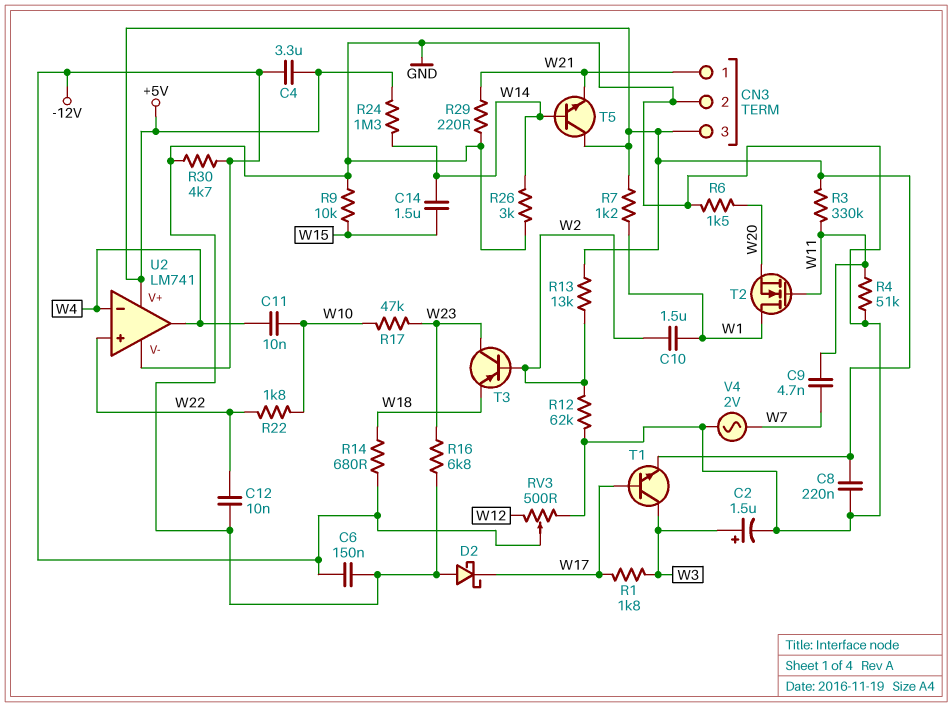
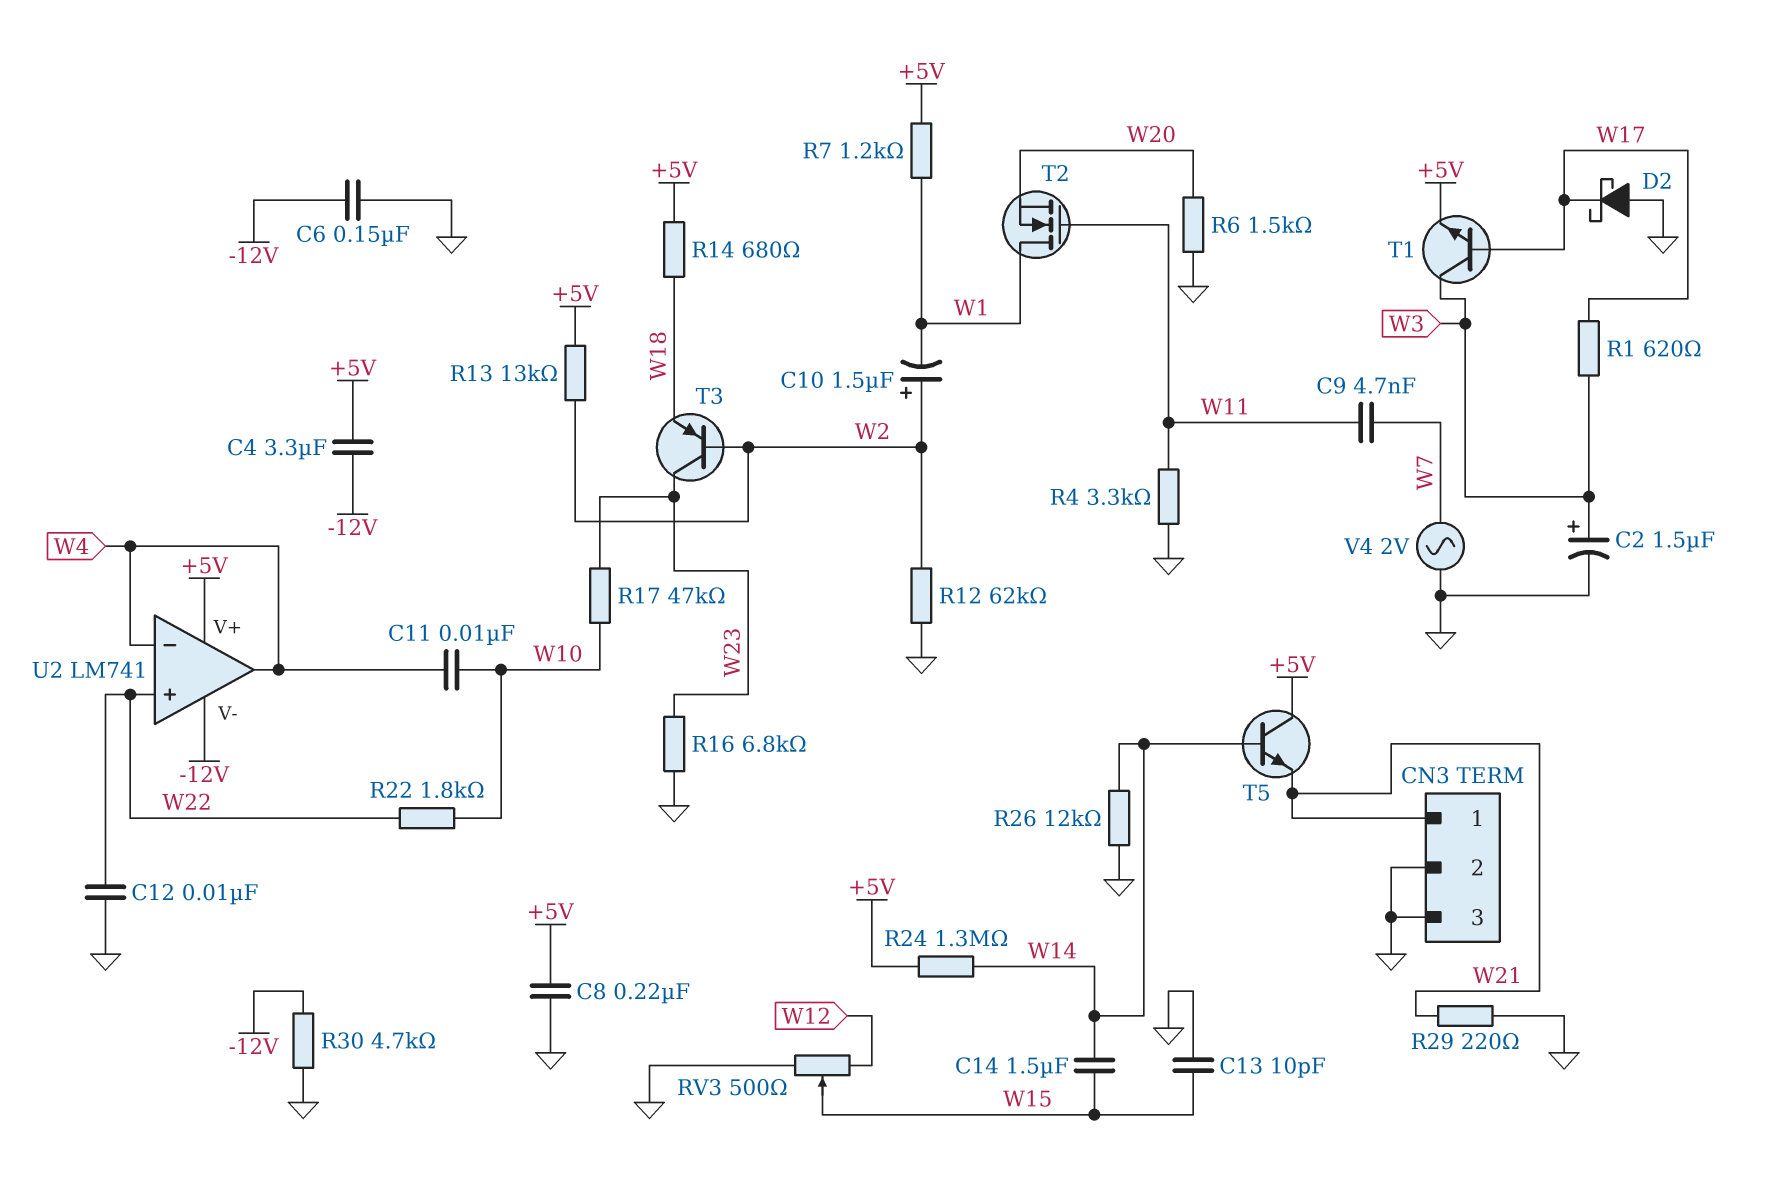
C10: 1.5uF (W1, W2) -> 1.5uF (plus W2, minus W1)
C13: none -> 10pF (GND, W15)
CN3 pin 3: +5V -> GND
R1: 1.8k (W3, W17) -> 620 (W3, W17)
R3: 330k (+5V, W11) -> none
R4: 51k (GND, W11) -> 3.3k (GND, W11)
R9: 10k (GND, W15) -> none
R14: 680 (-12V, W18) -> 680 (+5V, W18)
R26: 3k (GND, W14) -> 12k (GND, W14)
RV3: 500 (GND, W12, wiper -12V) -> 500 (GND, W12, wiper W15)

